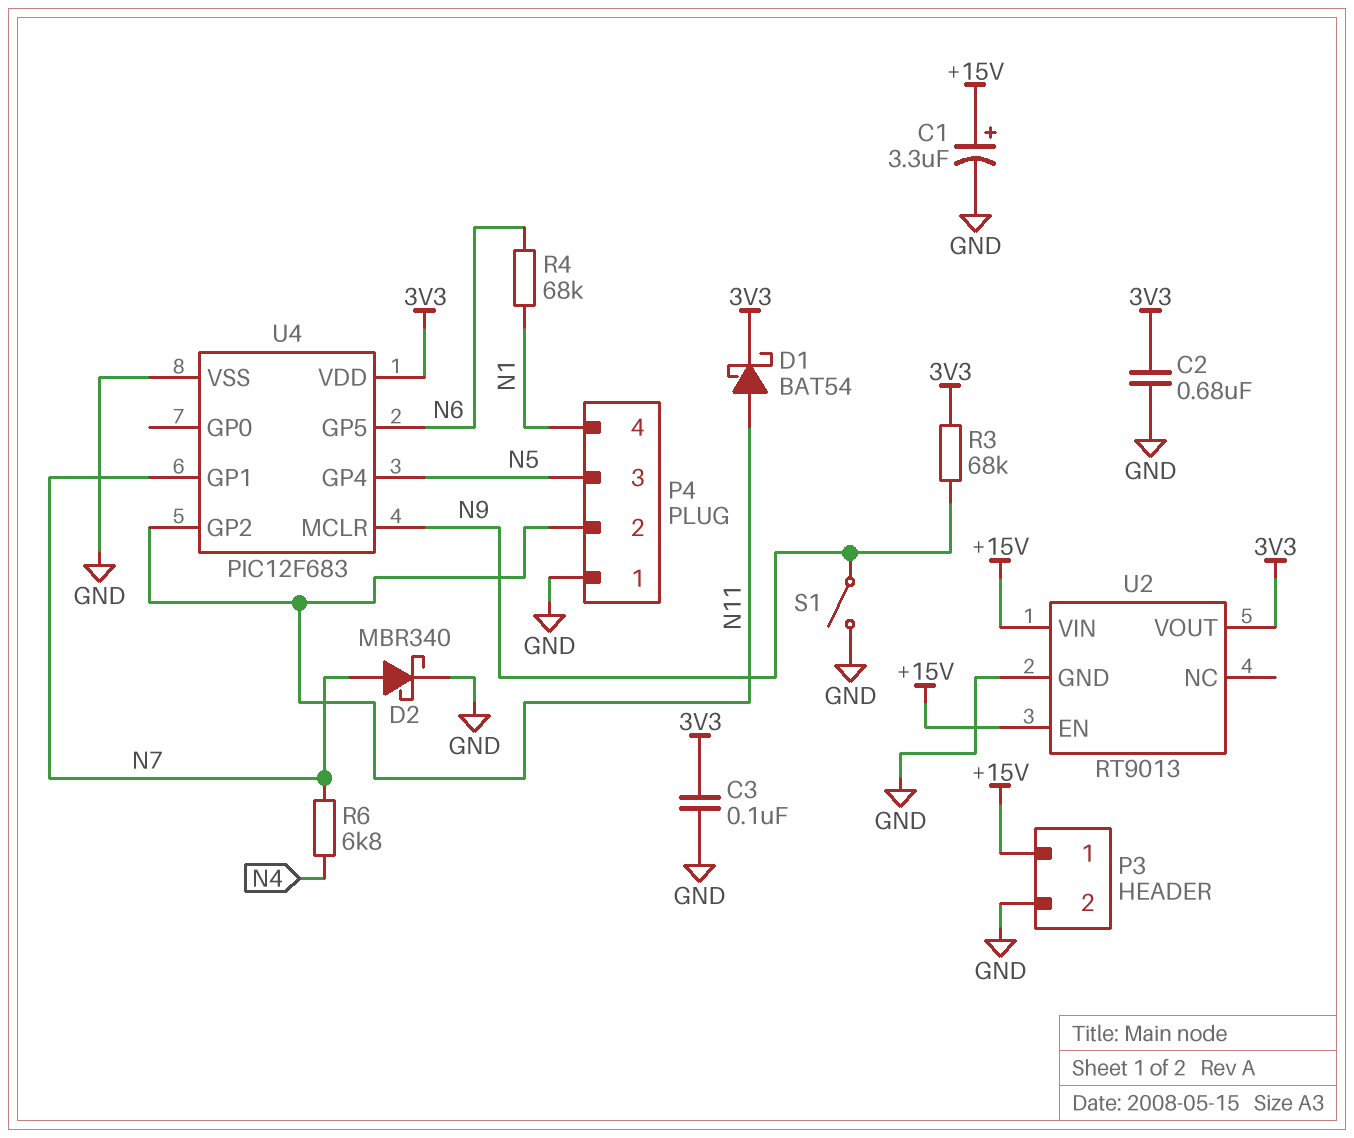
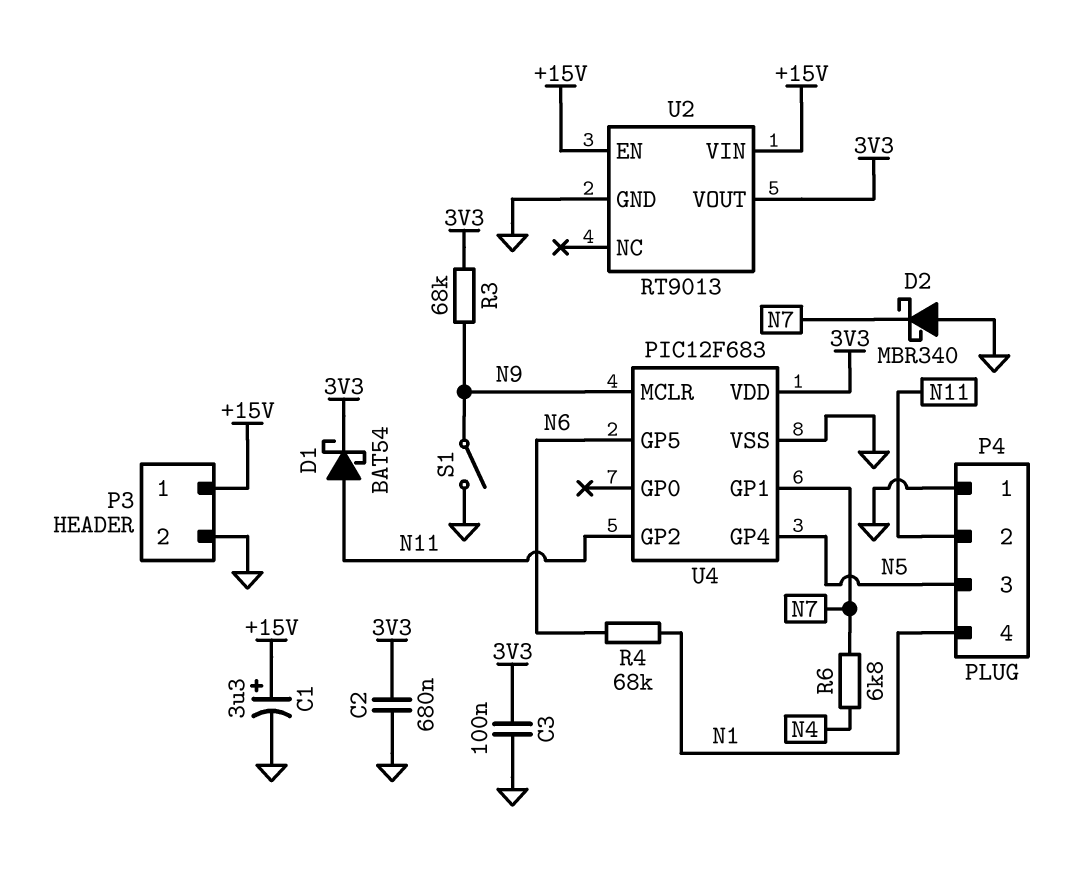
D2: schottky MBR340 (A N7, K GND) -> schottky MBR340 (A GND, K N7)

